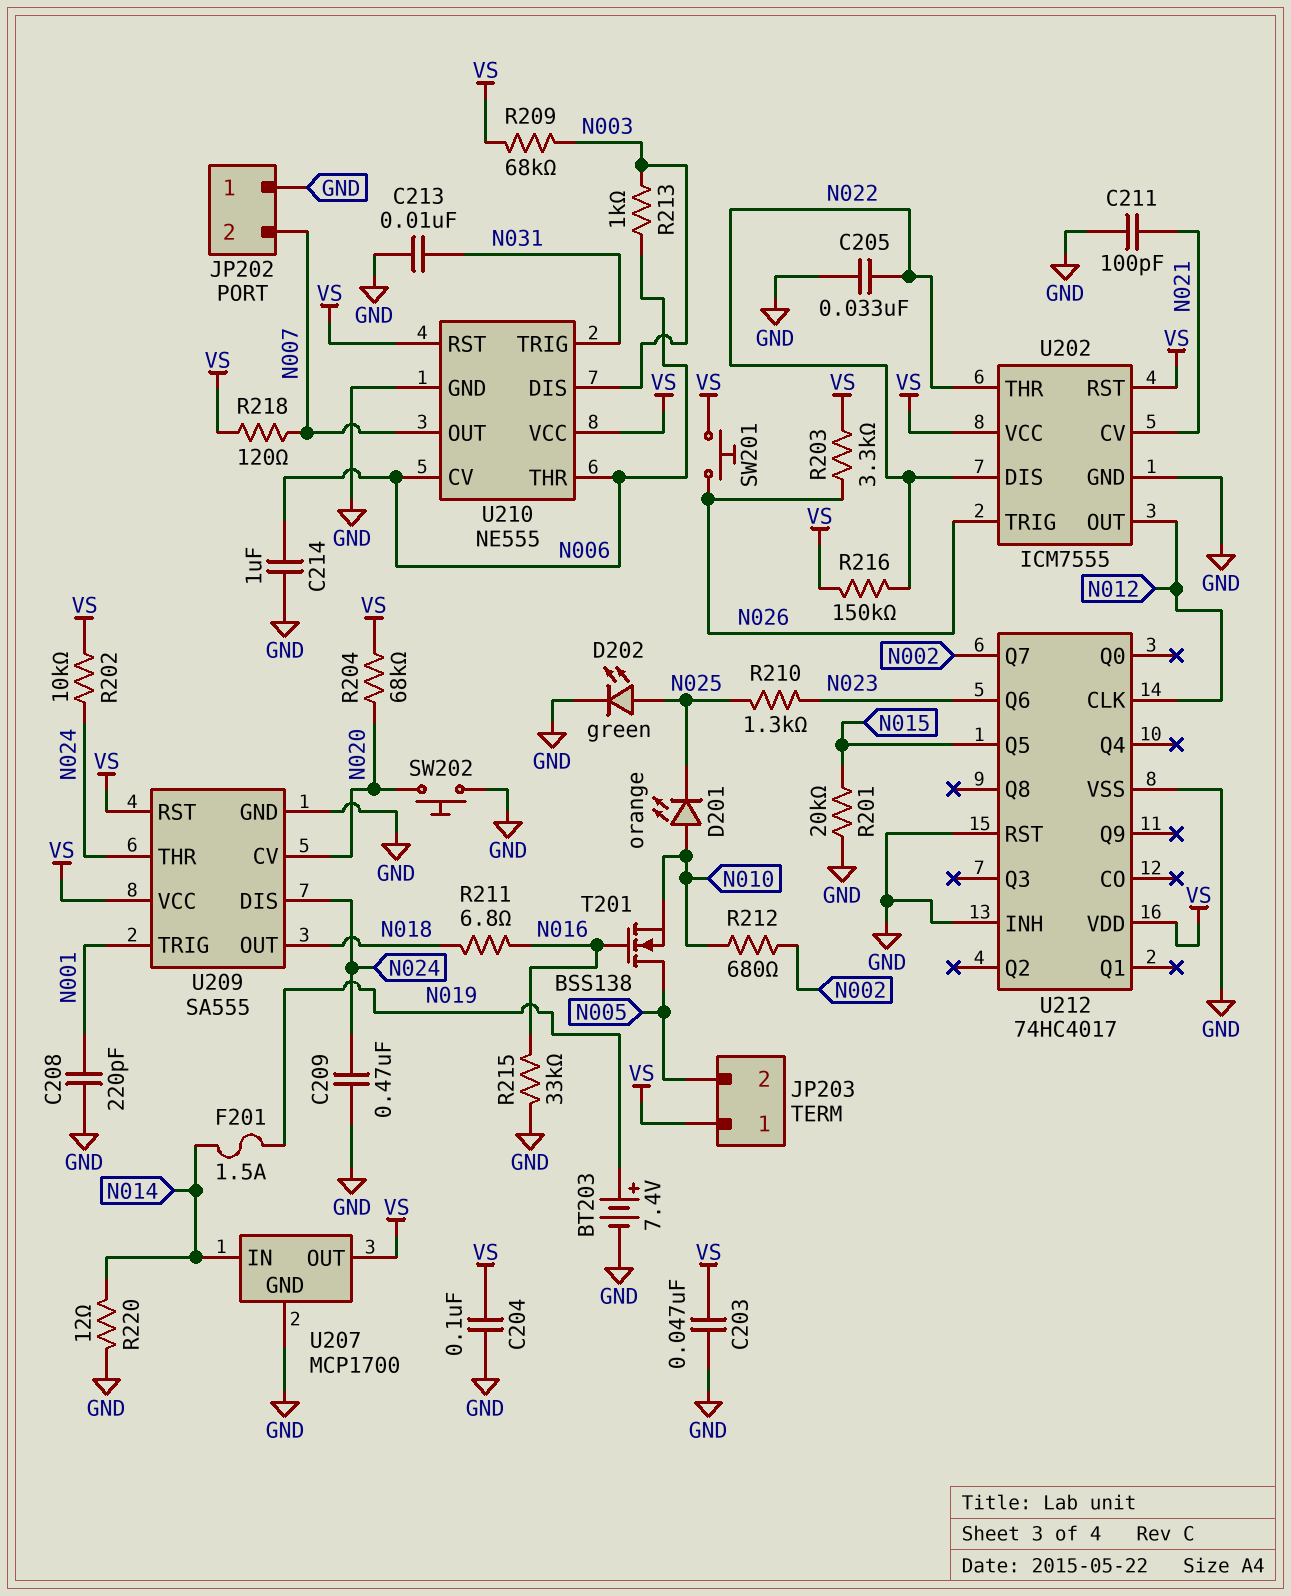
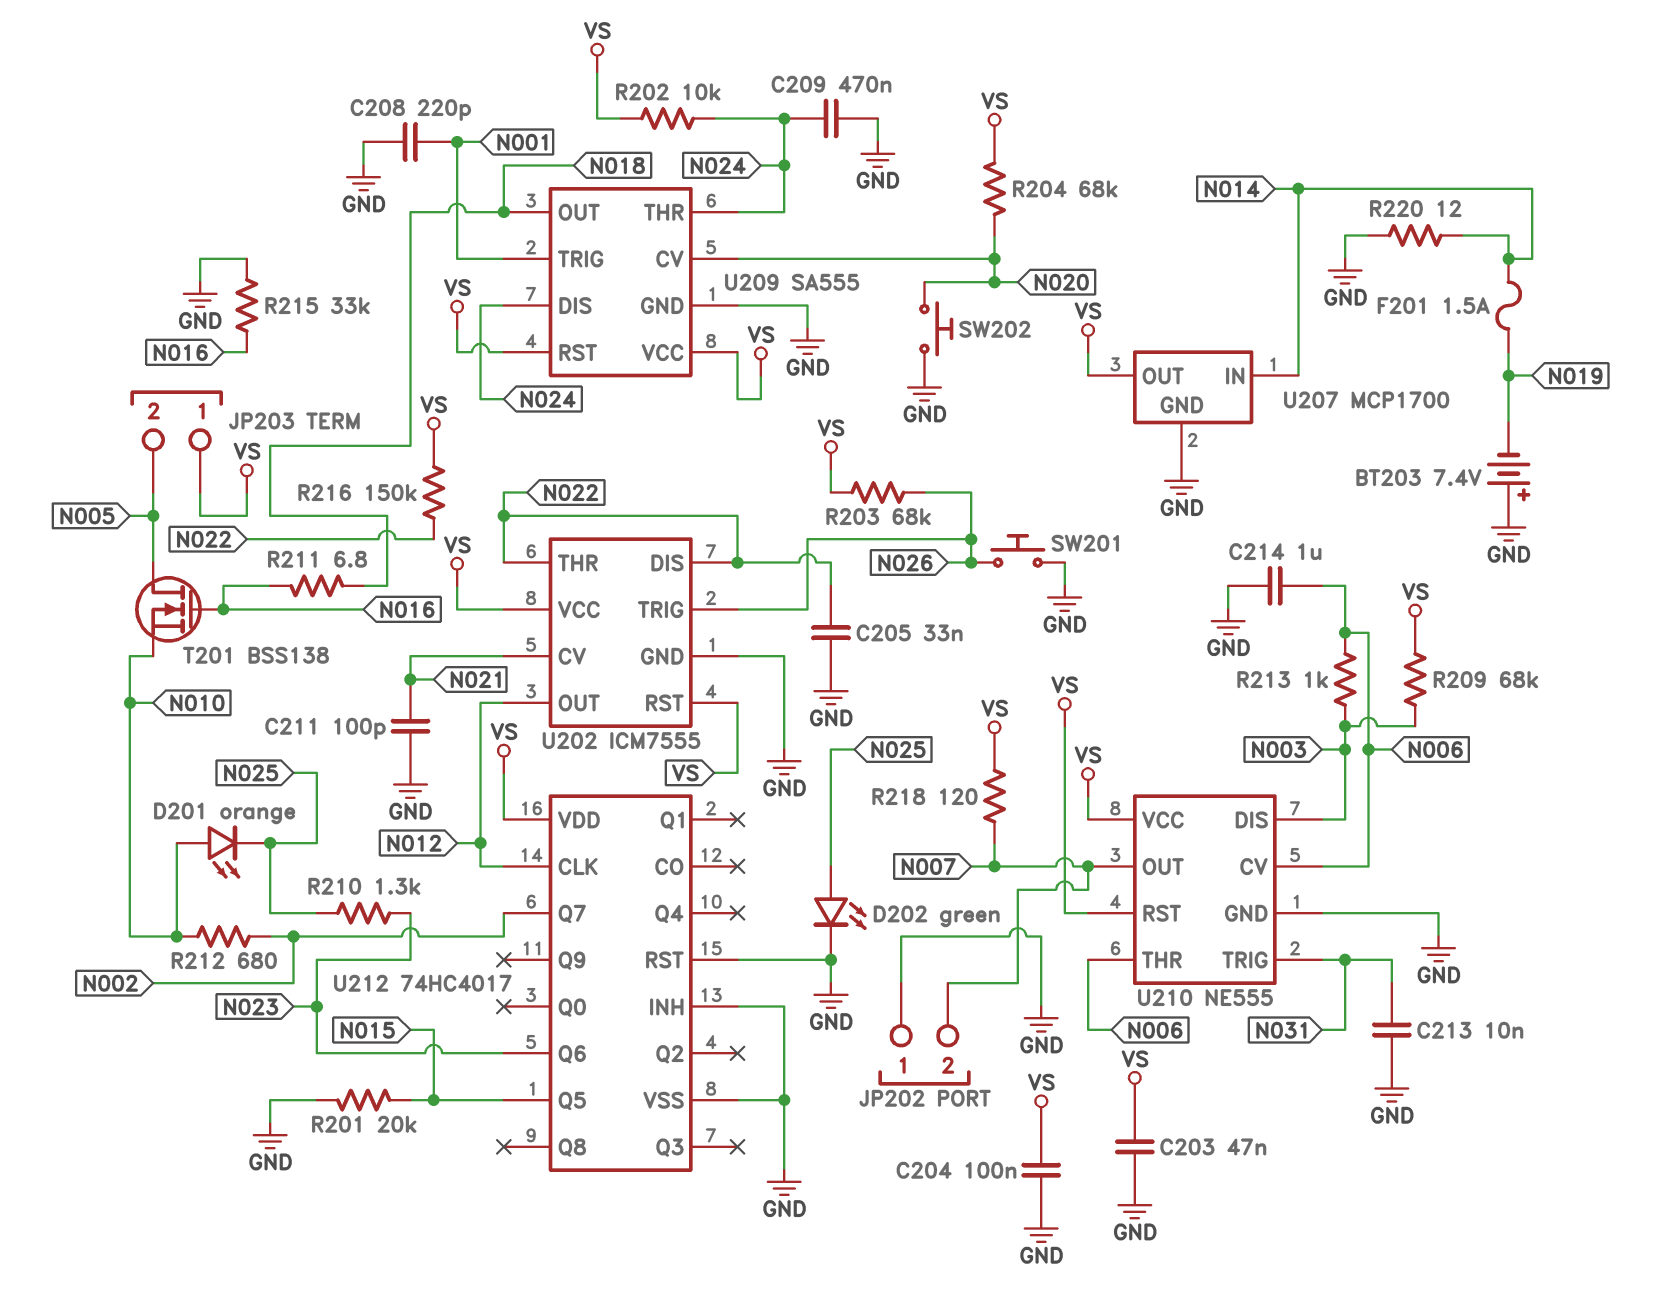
BT203: 7.4V (plus N019, minus GND) -> 7.4V (plus GND, minus N019)
R203: 3.3k (N026, VS) -> 68k (N026, VS)
SW201: button (N026, VS) -> button (GND, N026)

